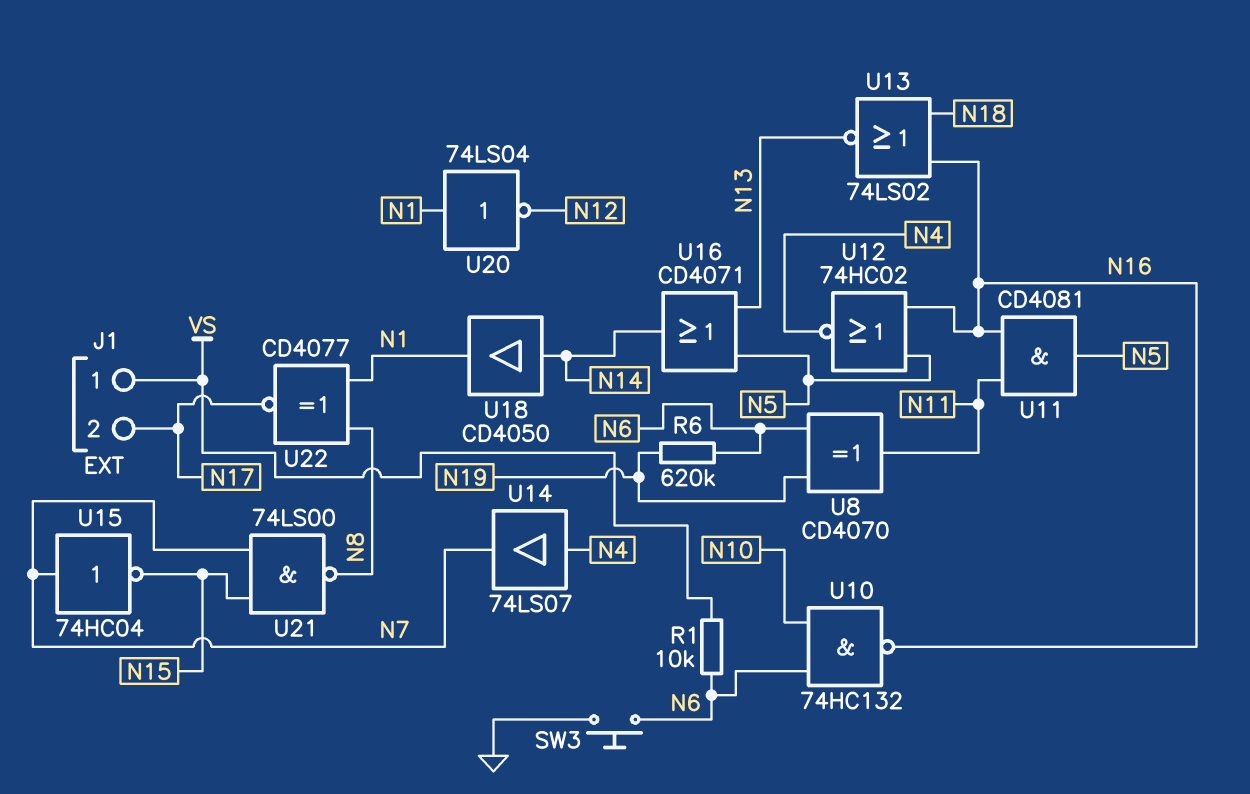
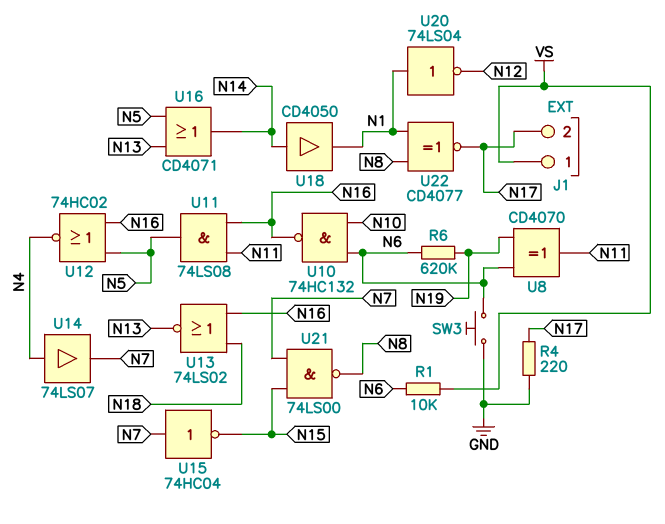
R4: none -> 220 (GND, N17)
U11: AND CD4081 (in N11, in N16, out N5) -> AND 74LS08 (in N11, in N16, out N5)

